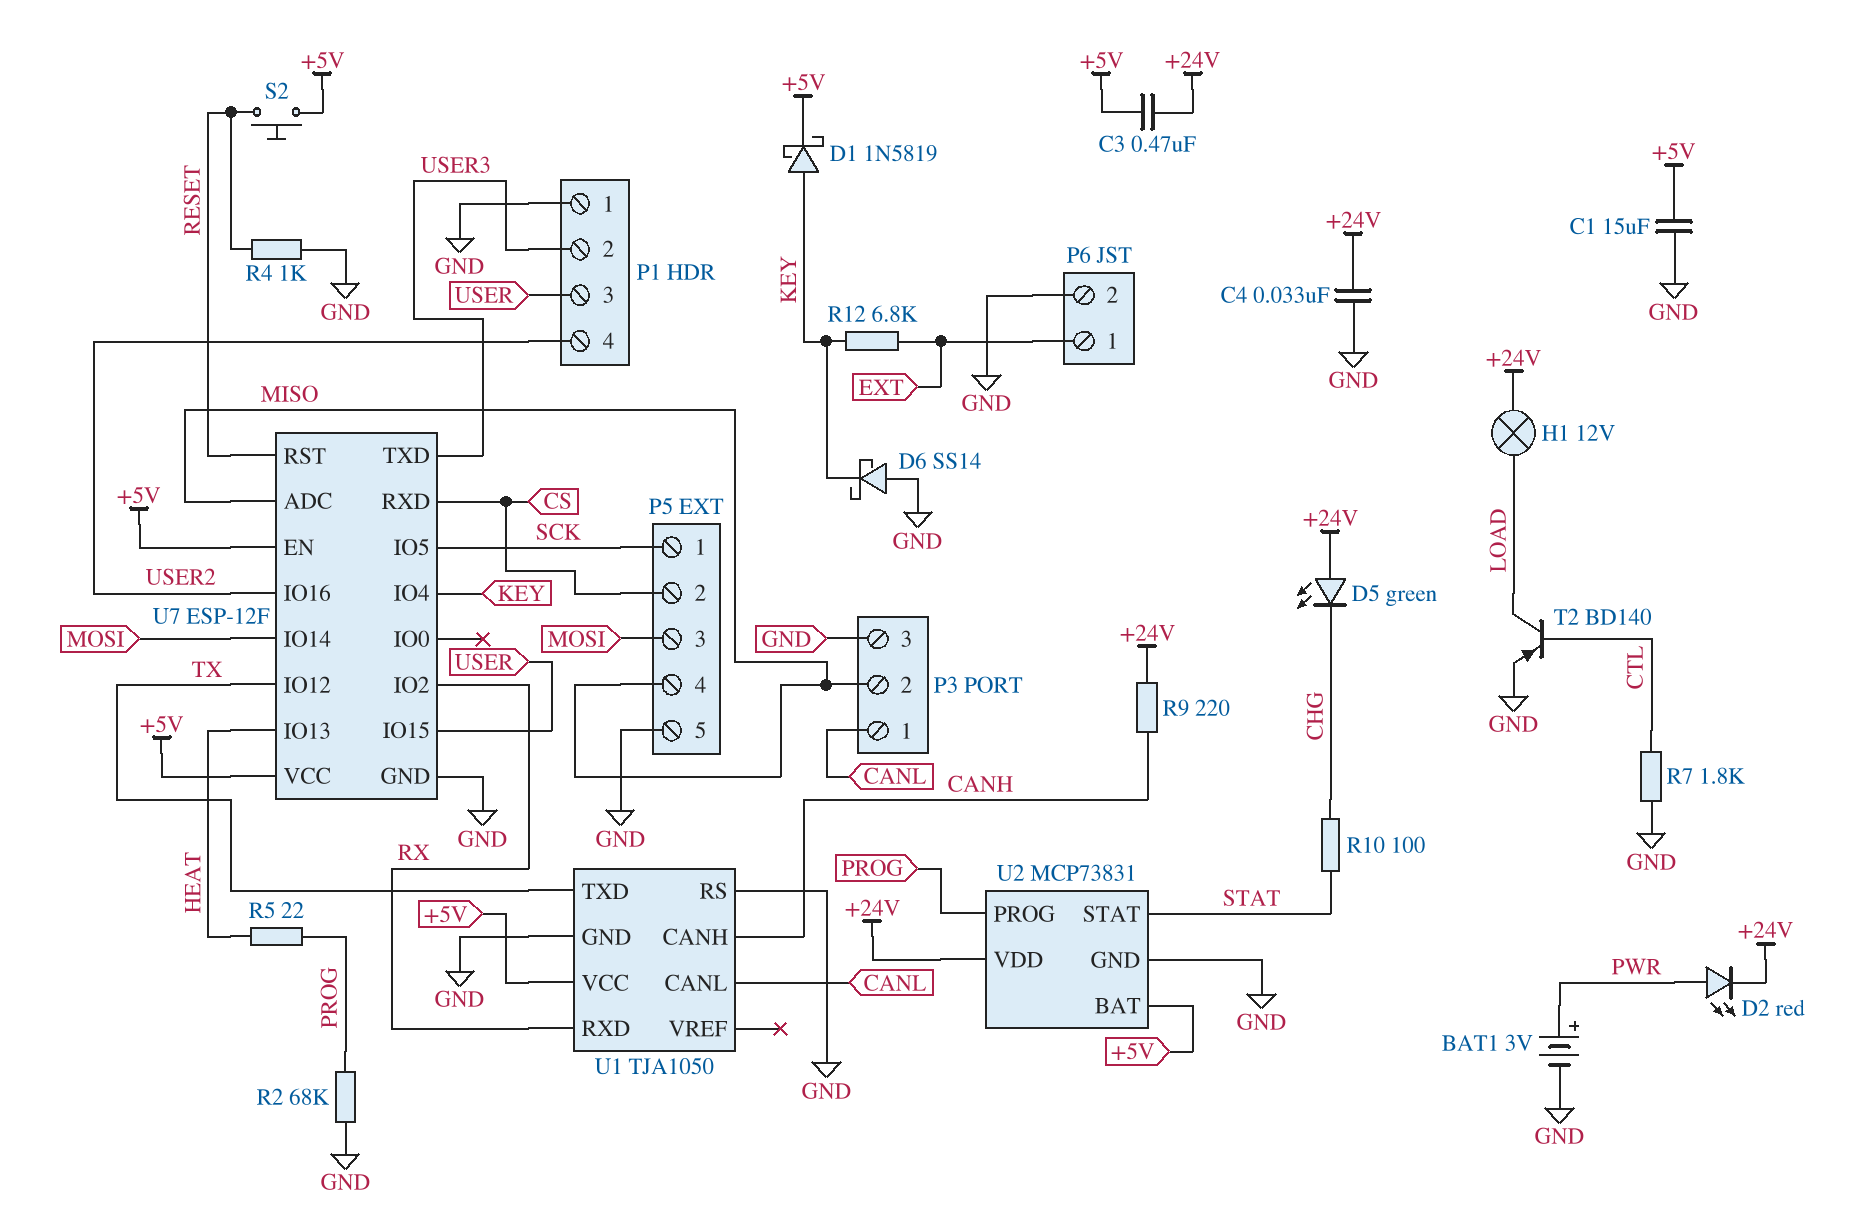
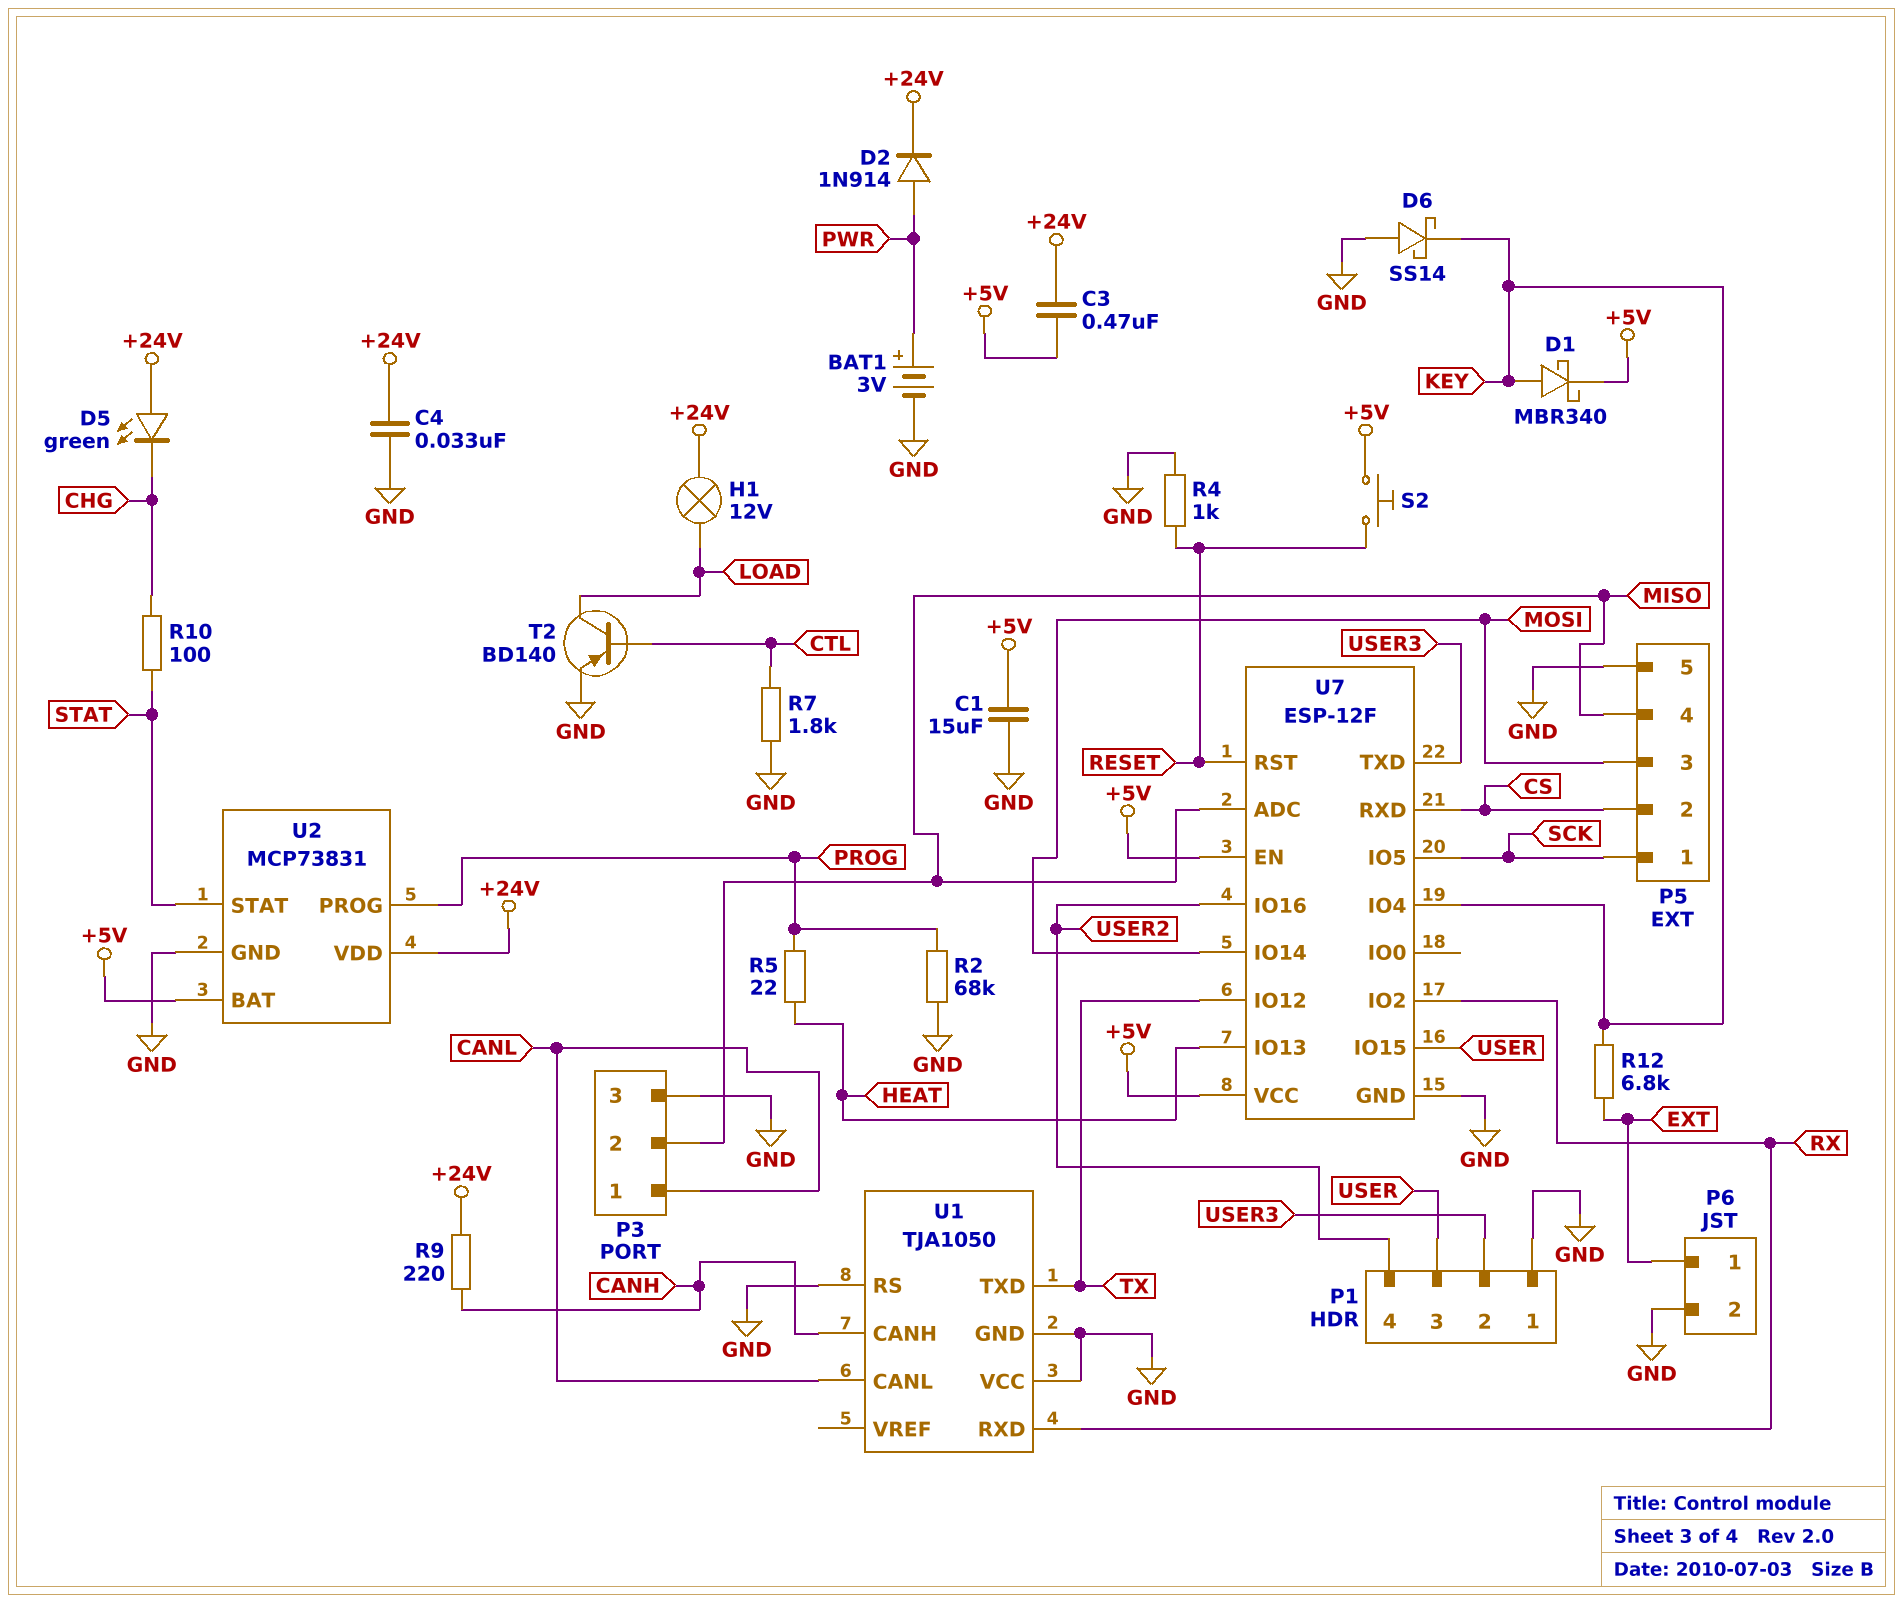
D1: schottky 1N5819 (A KEY, K +5V) -> schottky MBR340 (A KEY, K +5V)
D2: LED red (A PWR, K +24V) -> diode 1N914 (A PWR, K +24V)
U1 pin VCC: +5V -> GND

